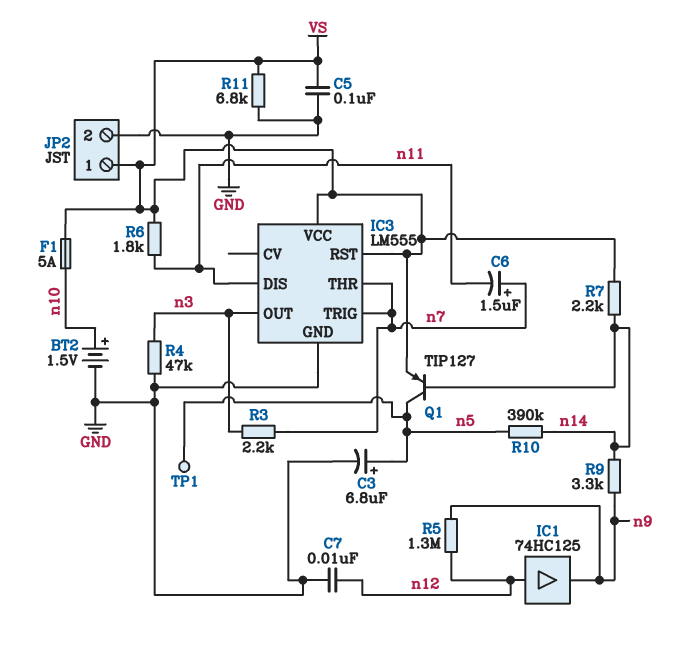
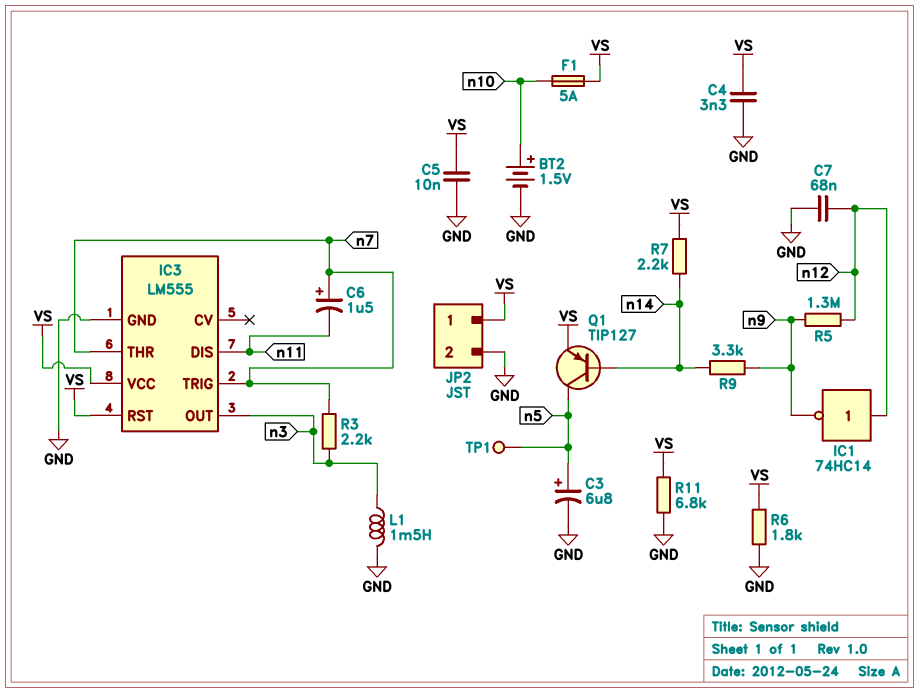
C4: none -> 3.3nF (GND, VS)
C5: 100nF (GND, VS) -> 10nF (GND, VS)
C7: 10nF (GND, n12) -> 68nF (GND, n12)
IC1: buffer 74HC125 (in n12, out n9) -> NOT 74HC14 (in n12, out n9)
L1: none -> 1.5mH (GND, n3)
R4: 47k (GND, n3) -> none
R6: 1.8k (VS, n11) -> 1.8k (GND, VS)
R10: 390k (n5, n14) -> none

